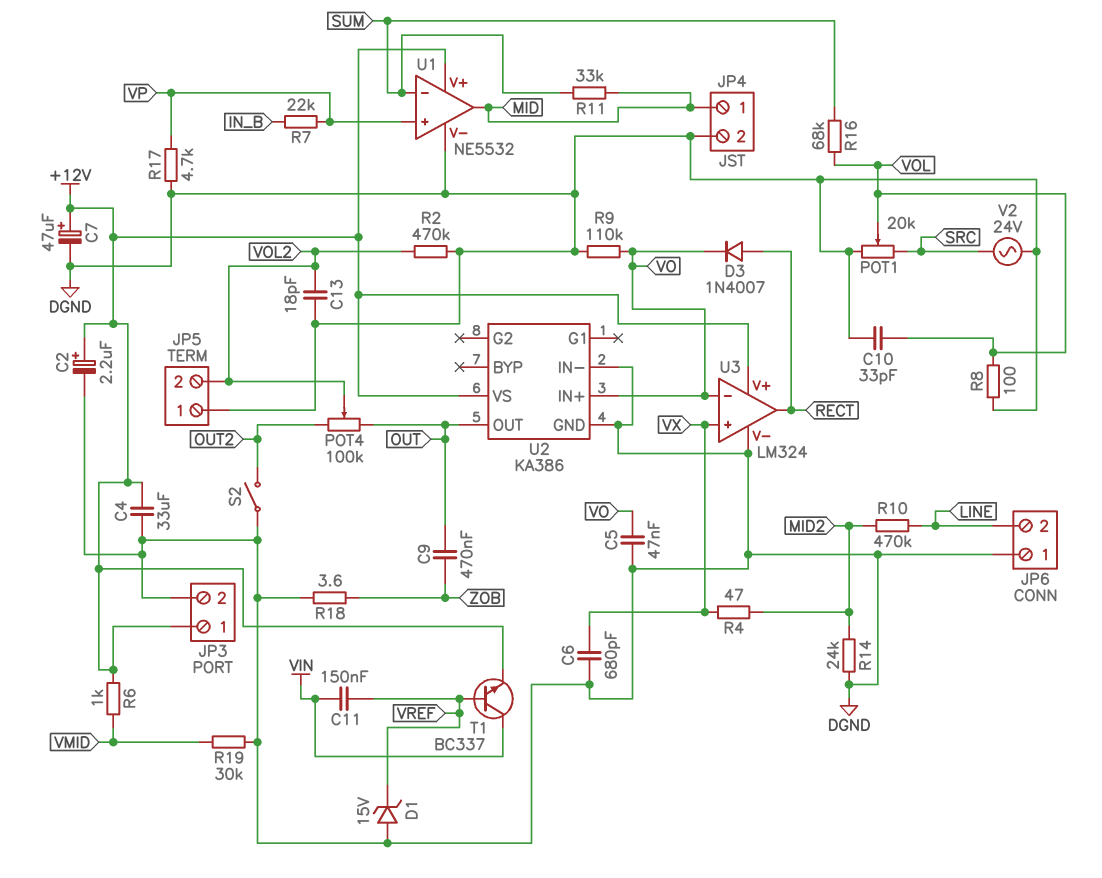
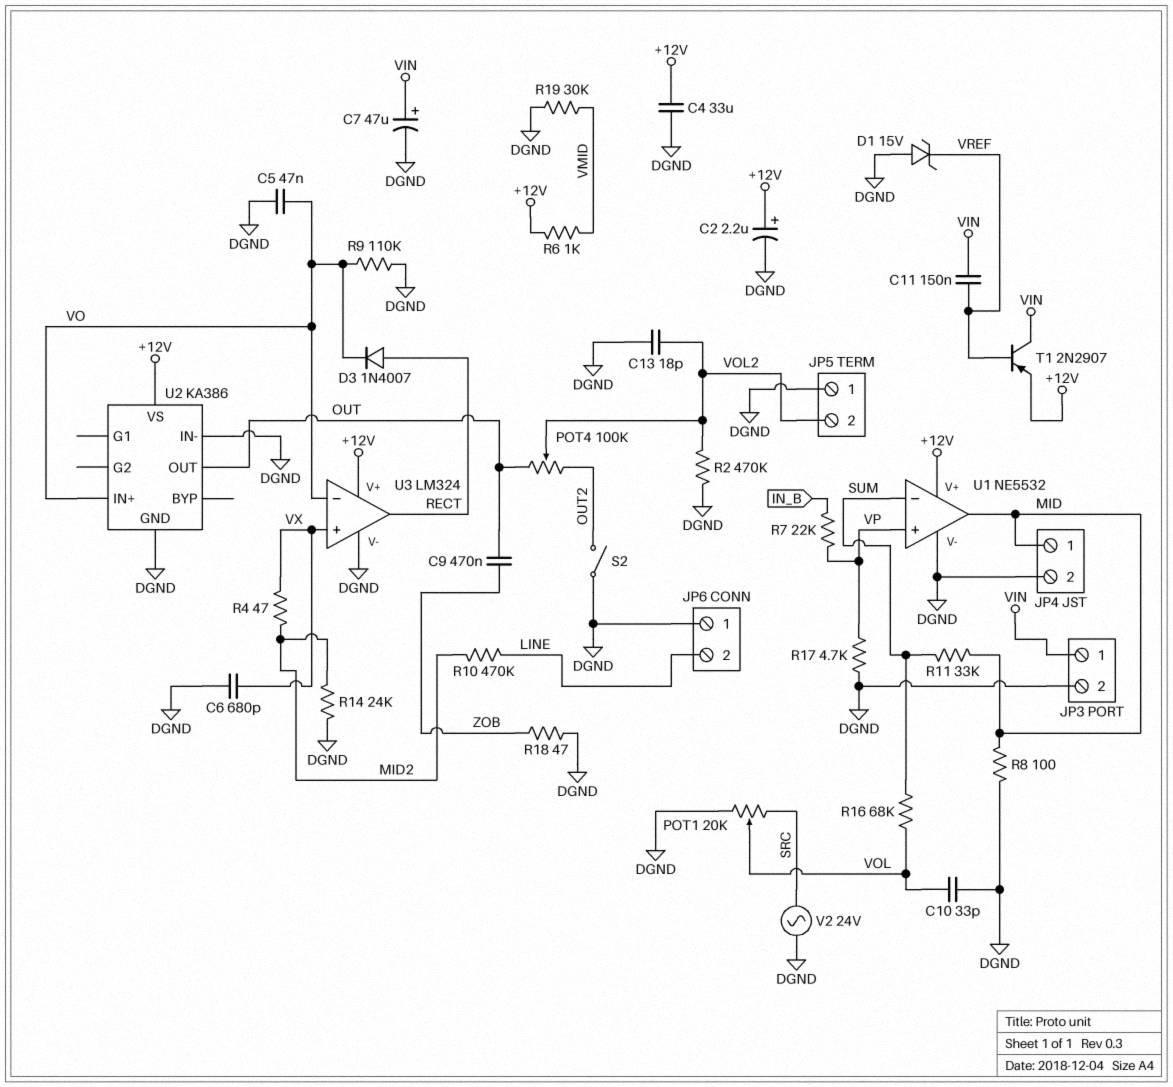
C7: 47uF (plus +12V, minus DGND) -> 47uF (plus VIN, minus DGND)
JP3 pin 1: +12V -> VIN
R8: 100 (DGND, VOL) -> 100 (DGND, MID)
R18: 3.6 (DGND, ZOB) -> 47 (DGND, ZOB)
T1: NPN BC337 (B VREF, C VIN, E +12V) -> PNP 2N2907 (B VREF, C VIN, E +12V)

